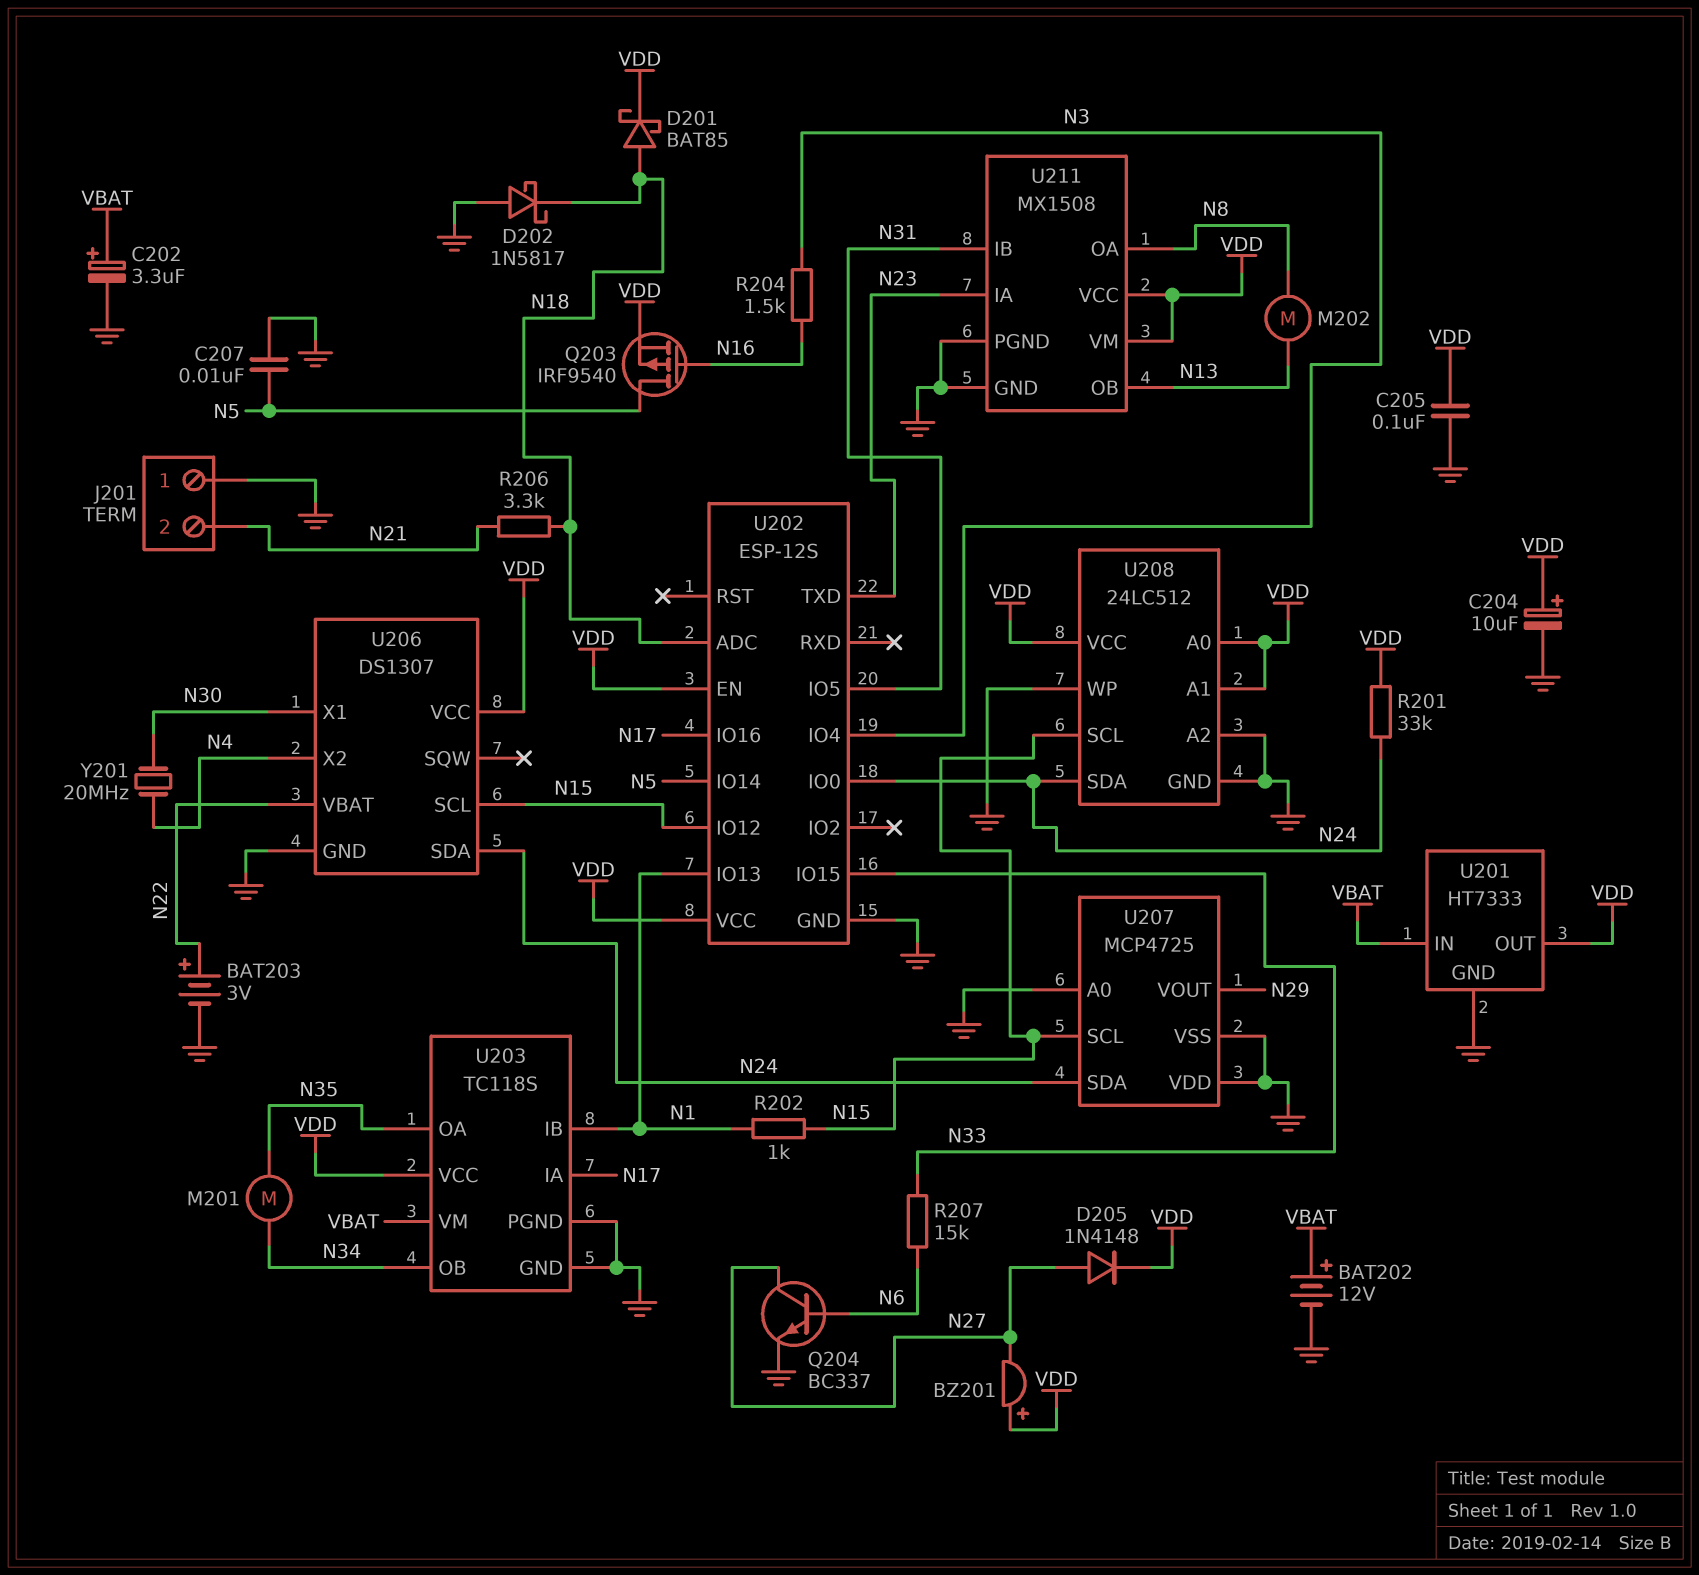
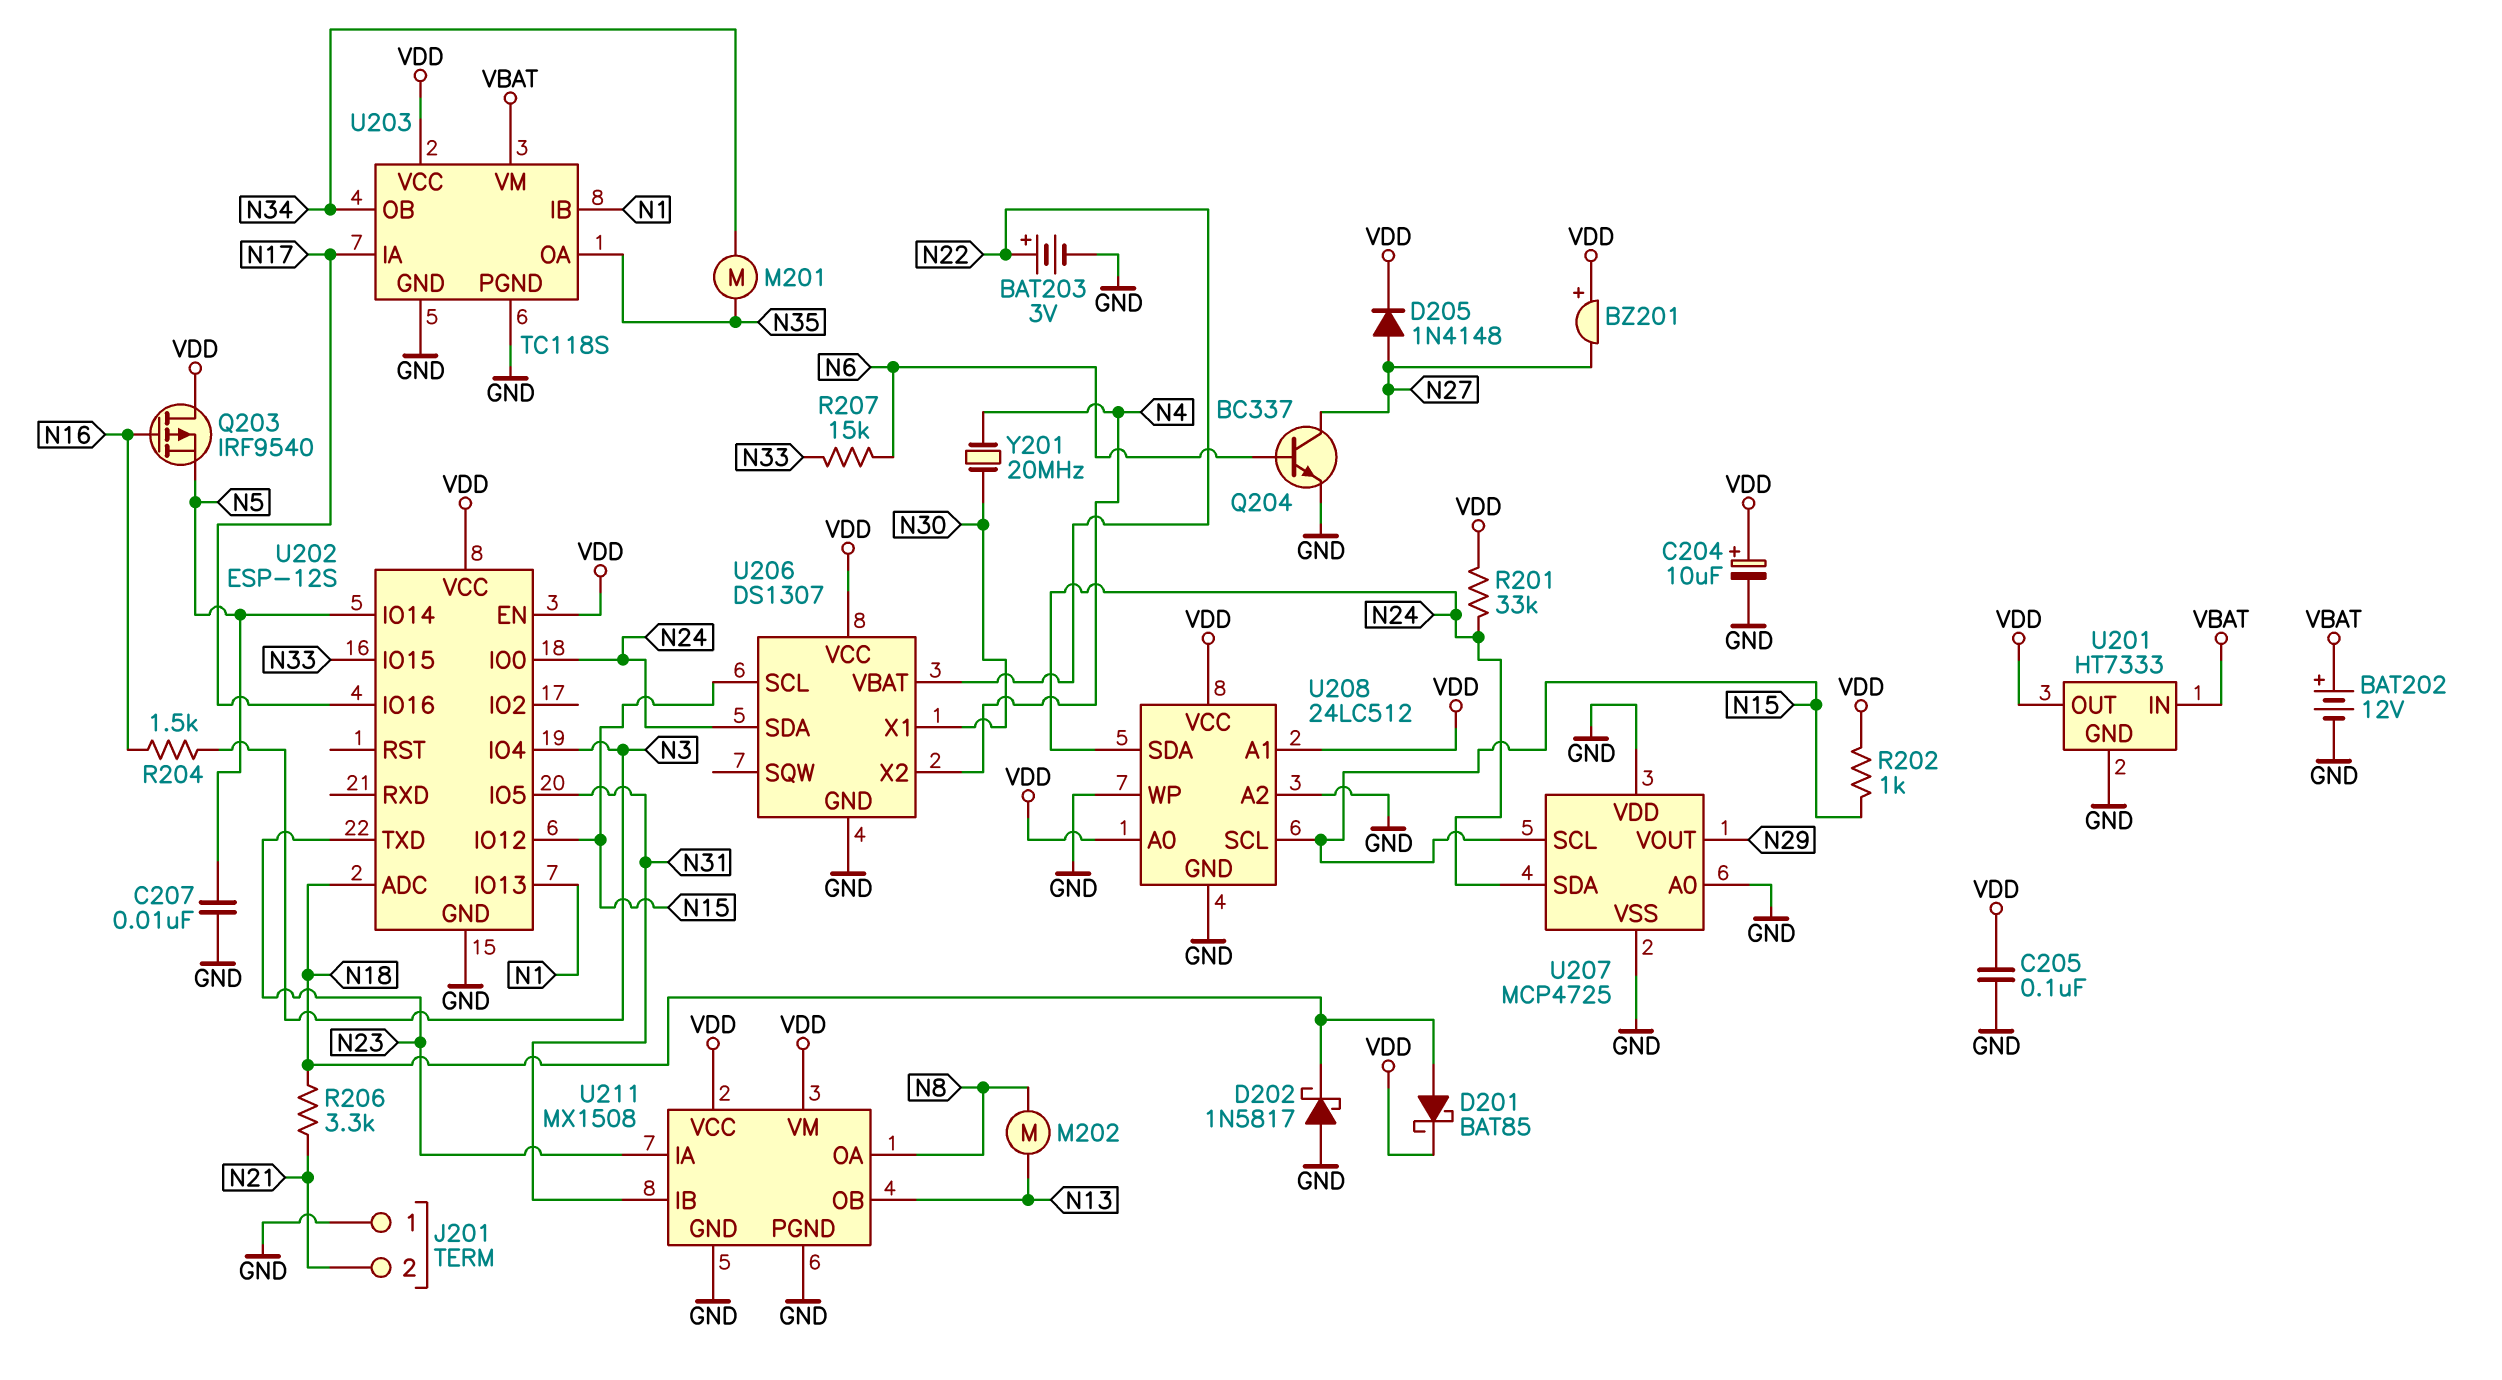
C202: 3.3uF (plus VBAT, minus GND) -> none
Q203: PMOS IRF9540 (G N16, D N5, S VDD) -> PMOS IRF9540 (G N16, D VDD, S N5)
R202: 1k (N1, N15) -> 1k (N15, VDD)

